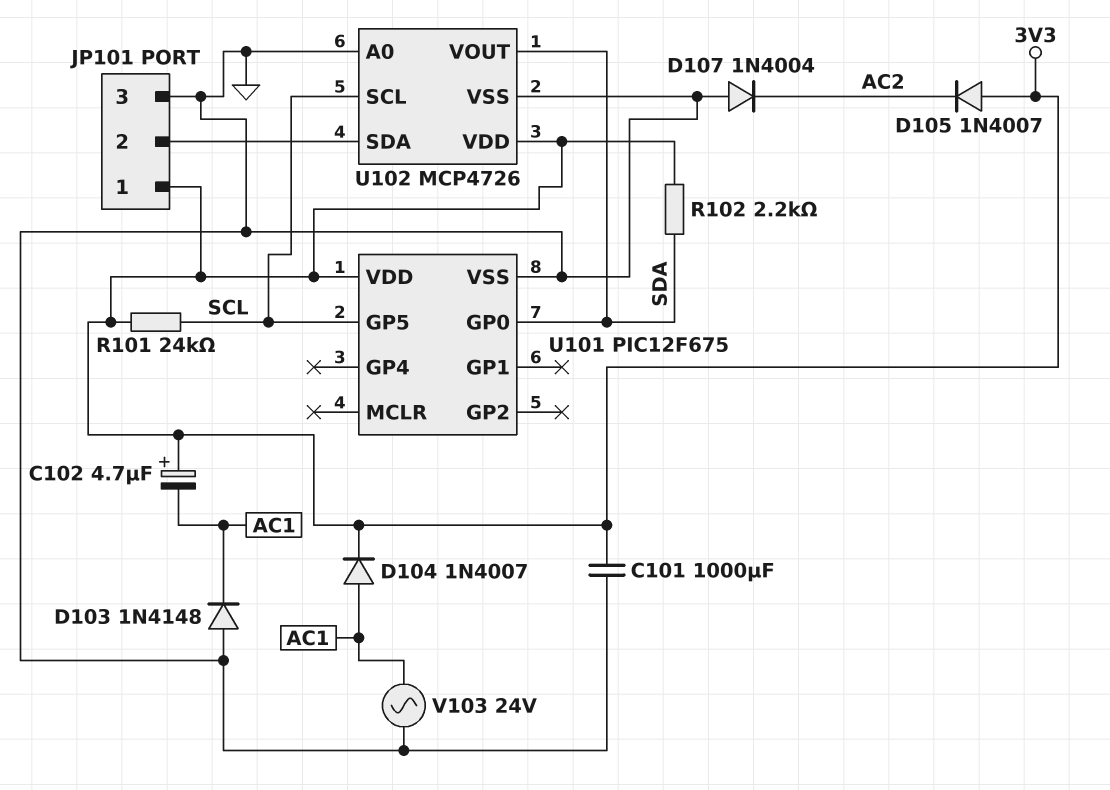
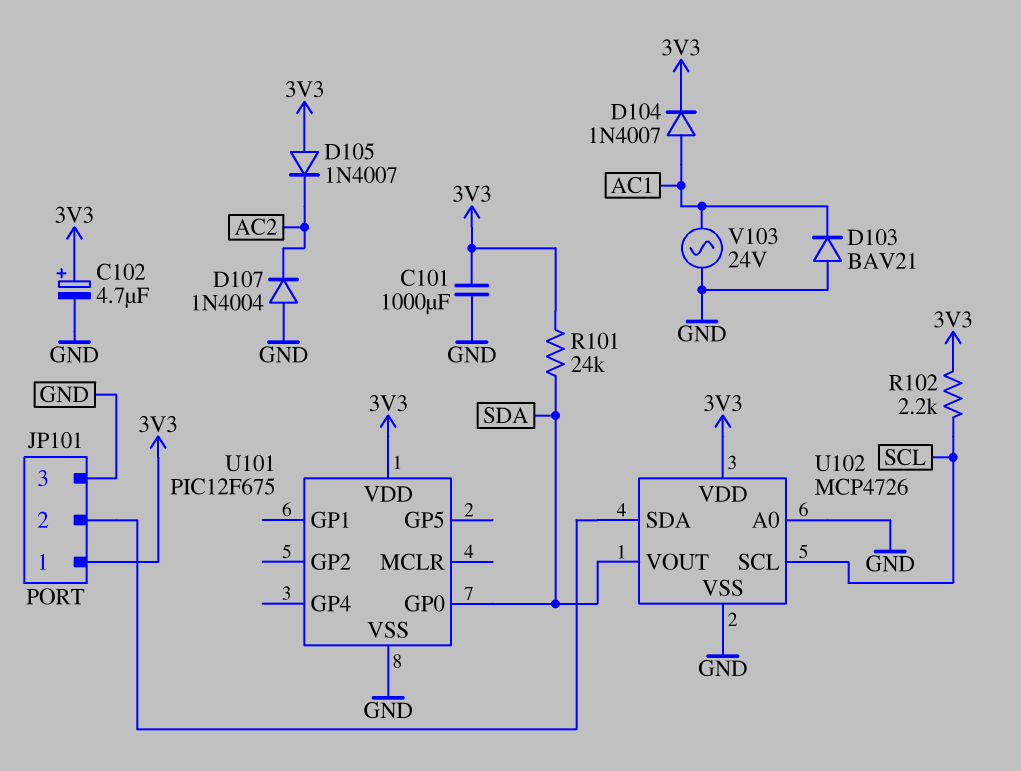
C102: 4.7uF (plus 3V3, minus AC1) -> 4.7uF (plus 3V3, minus GND)
D103: diode 1N4148 (A GND, K AC1) -> diode BAV21 (A GND, K AC1)
R101: 24k (3V3, SCL) -> 24k (3V3, SDA)
R102: 2.2k (3V3, SDA) -> 2.2k (3V3, SCL)
U101 pin GP5: SCL -> none

